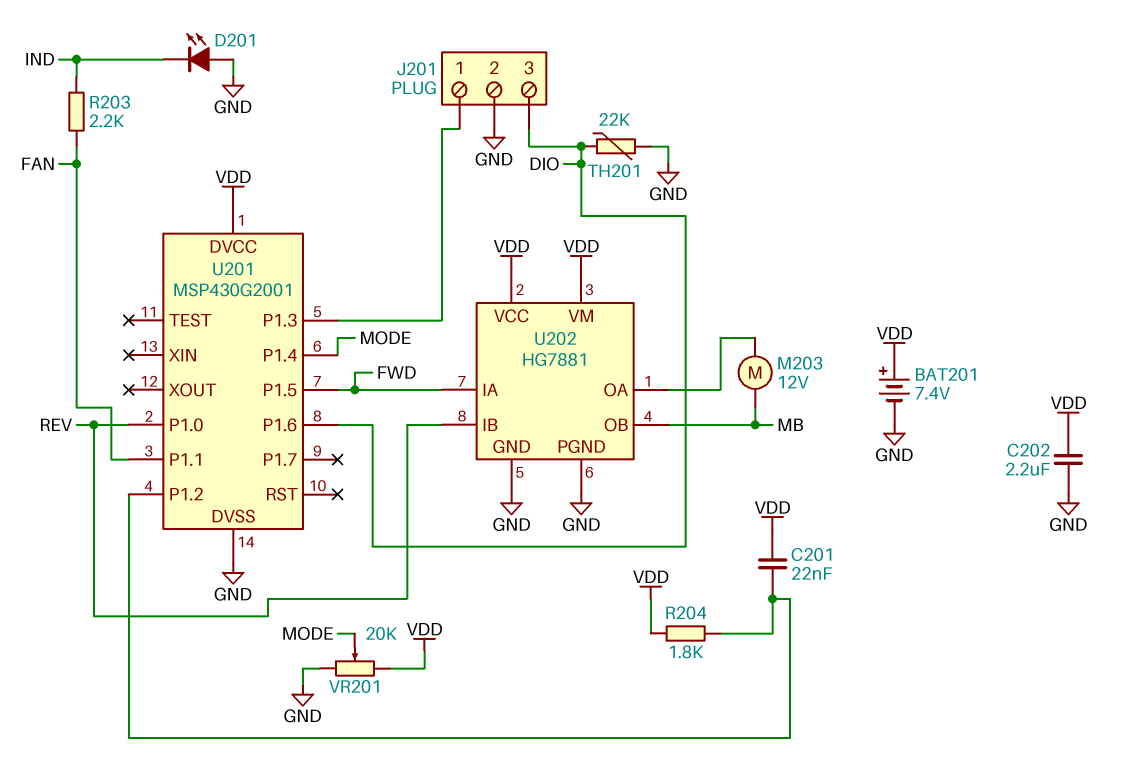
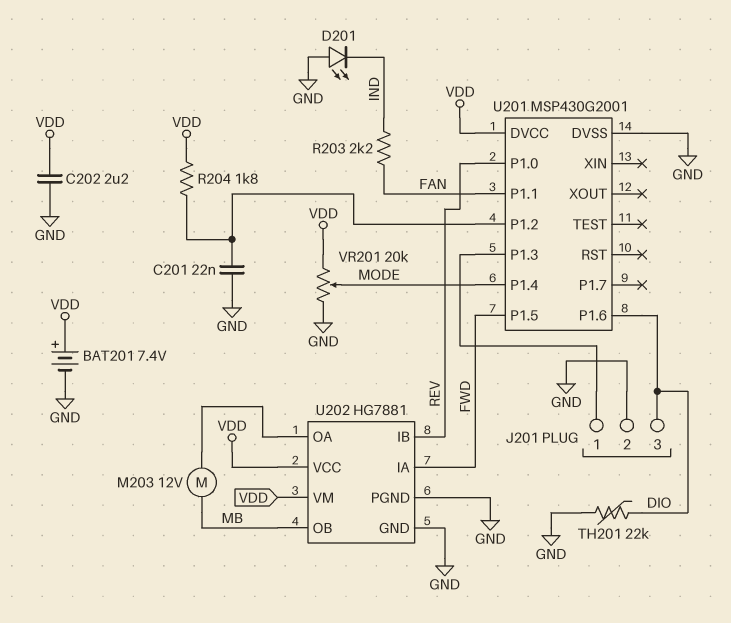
C201: 22nF (U201/P1.2, VDD) -> 22nF (GND, U201/P1.2)

